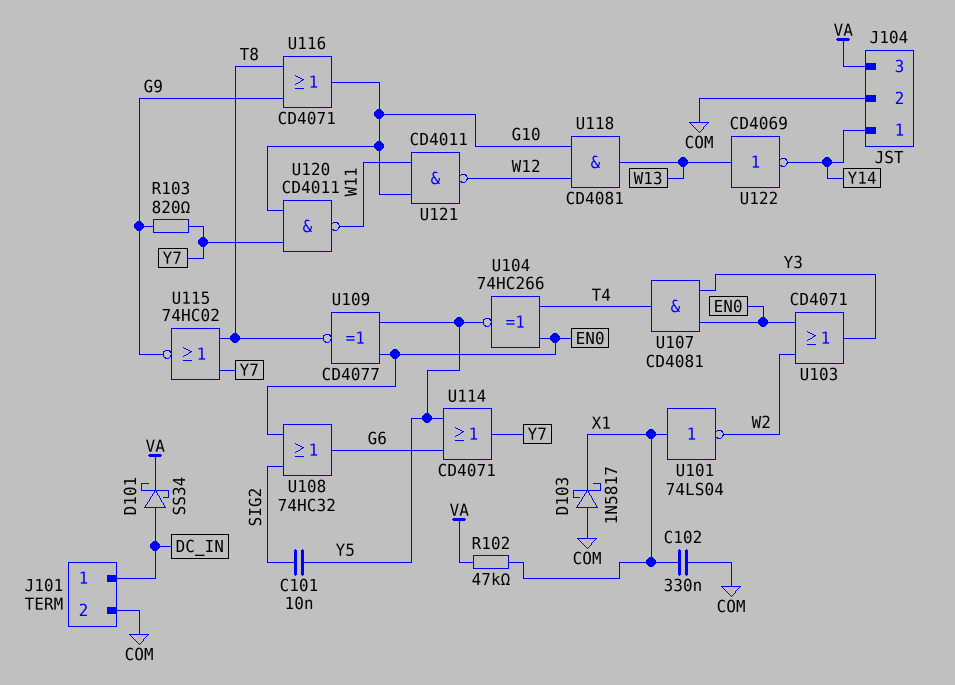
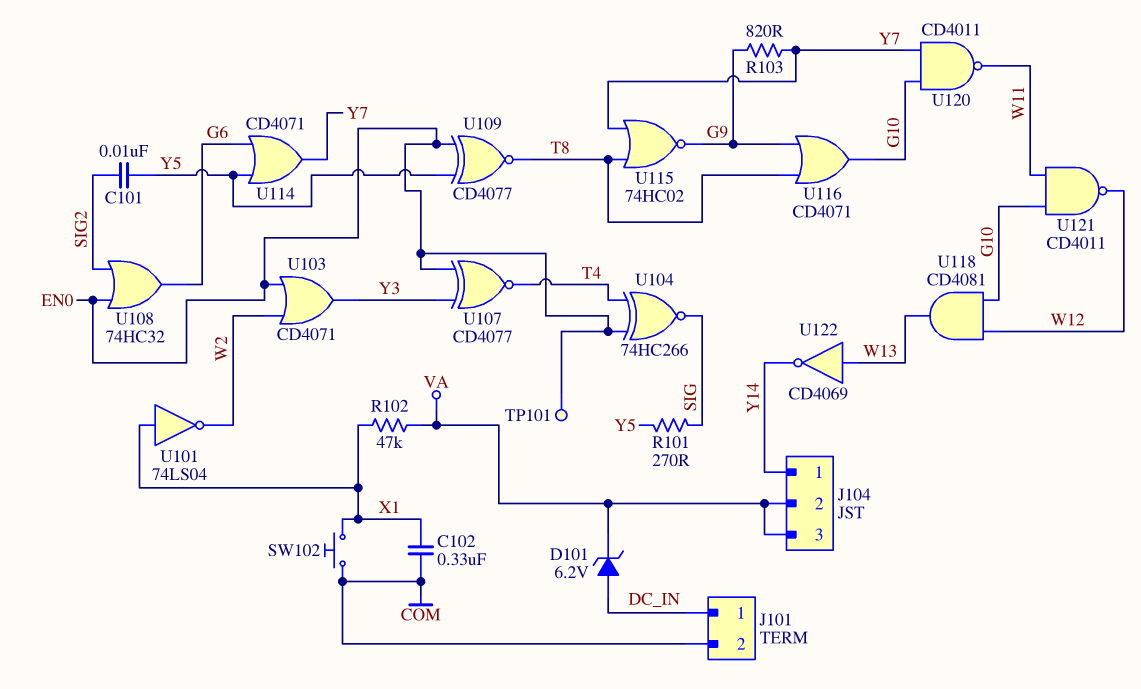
D101: schottky SS34 (A DC_IN, K VA) -> zener 6.2V (A DC_IN, K VA)
D103: schottky 1N5817 (A COM, K X1) -> none
J104 pin 2: COM -> VA
R101: none -> 270 (SIG, Y5)
SW102: none -> button (COM, X1)
TP101: none -> test point (EN0)
U104: XNOR 74HC266 (in EN0, in T4, out Y5) -> XNOR 74HC266 (in EN0, in T4, out SIG)
U107: AND CD4081 (in EN0, in Y3, out T4) -> XNOR CD4077 (in EN0, in Y3, out T4)

